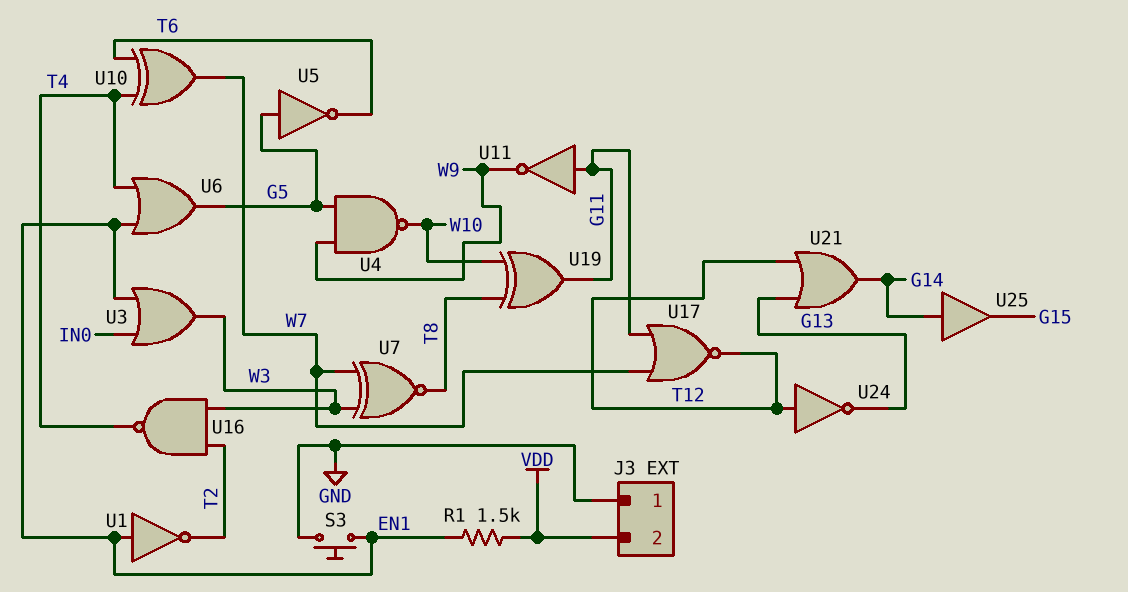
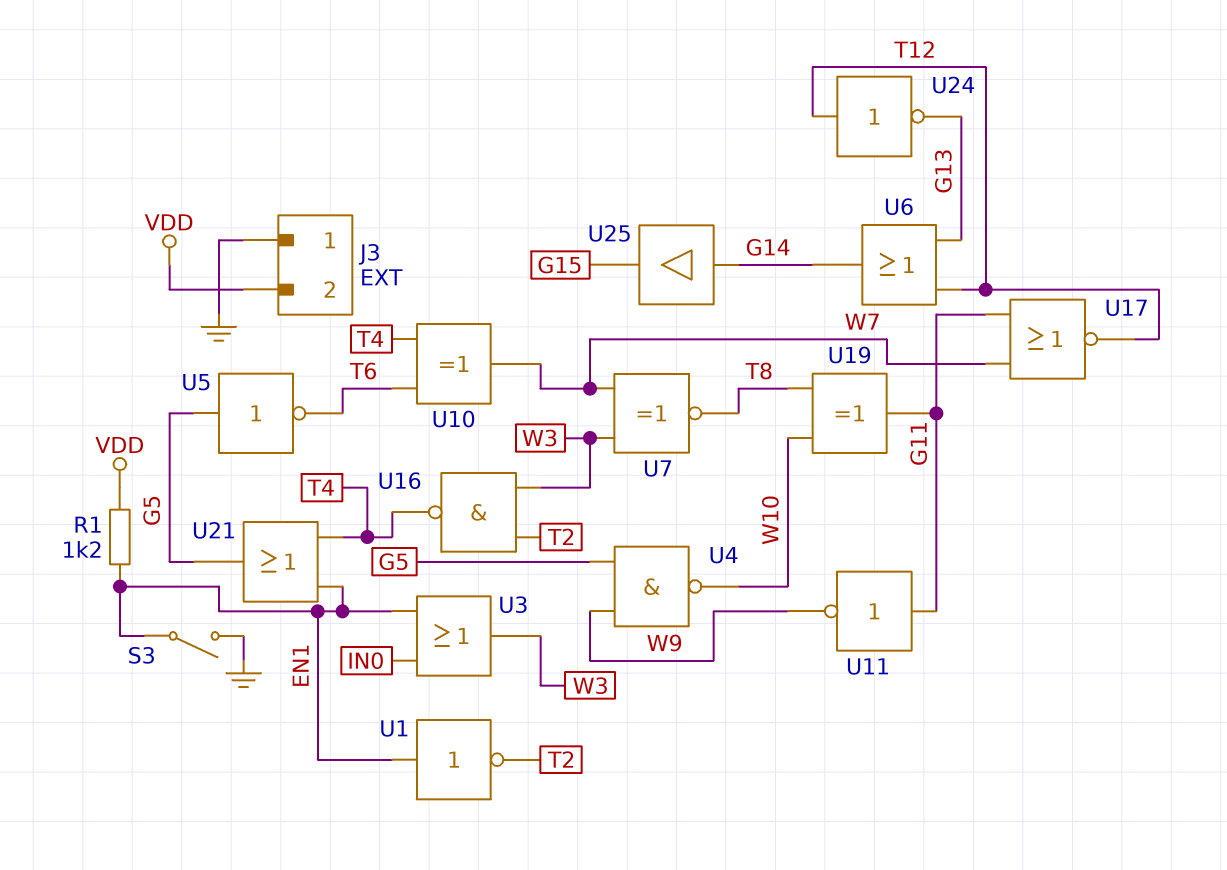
R1: 1.5k (EN1, VDD) -> 1.2k (EN1, VDD)
S3: button (EN1, GND) -> switch (EN1, GND)
U6: OR (in EN1, in T4, out G5) -> OR (in G13, in T12, out G14)
U21: OR (in G13, in T12, out G14) -> OR (in EN1, in T4, out G5)

